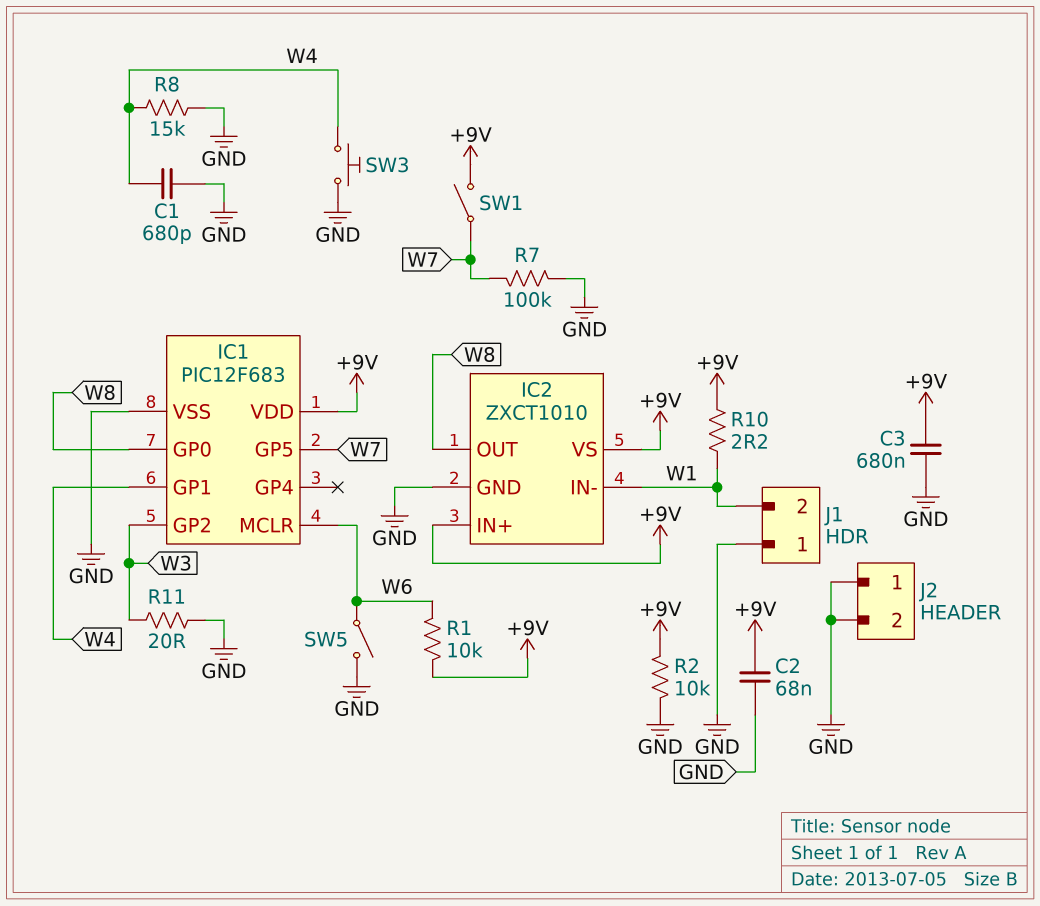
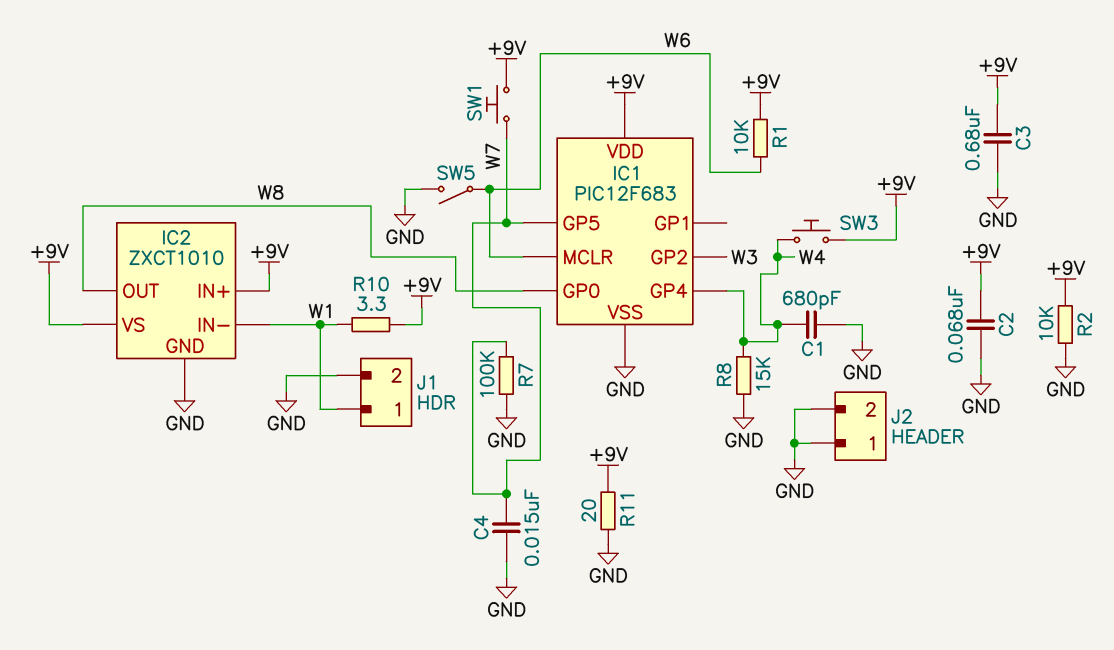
C4: none -> 15nF (GND, W7)
IC1 pin GP1: W4 -> none
IC1 pin GP4: none -> W4
J1 pin 1: GND -> W1
J1 pin 2: W1 -> GND
R10: 2.2 (+9V, W1) -> 3.3 (+9V, W1)
R11: 20 (GND, W3) -> 20 (+9V, GND)
SW1: switch (+9V, W7) -> button (+9V, W7)
SW3: button (GND, W4) -> button (+9V, W4)

